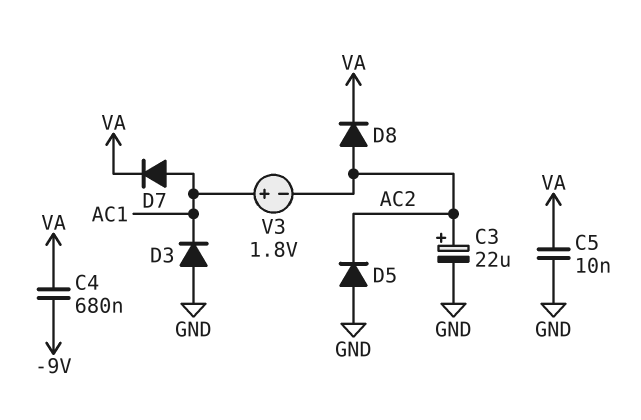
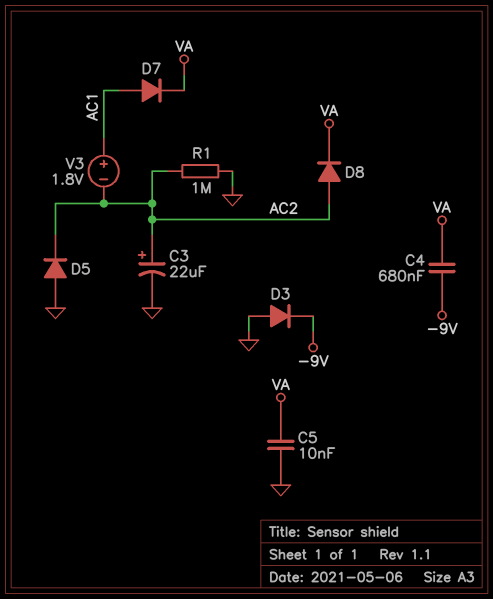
D3: diode (A GND, K AC1) -> diode (A GND, K -9V)
R1: none -> 1M (AC2, GND)

